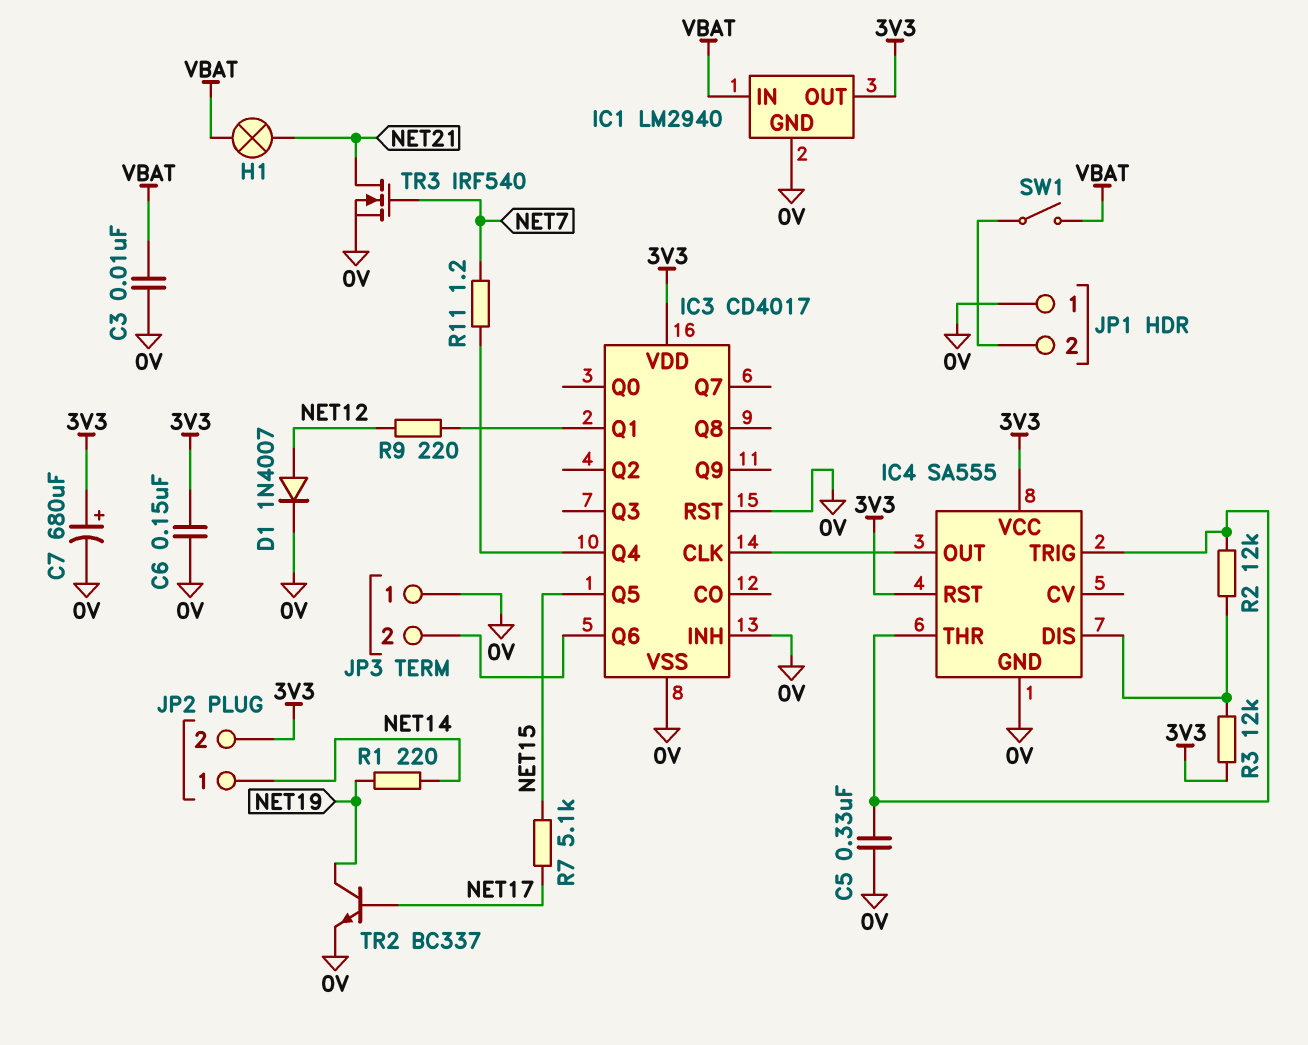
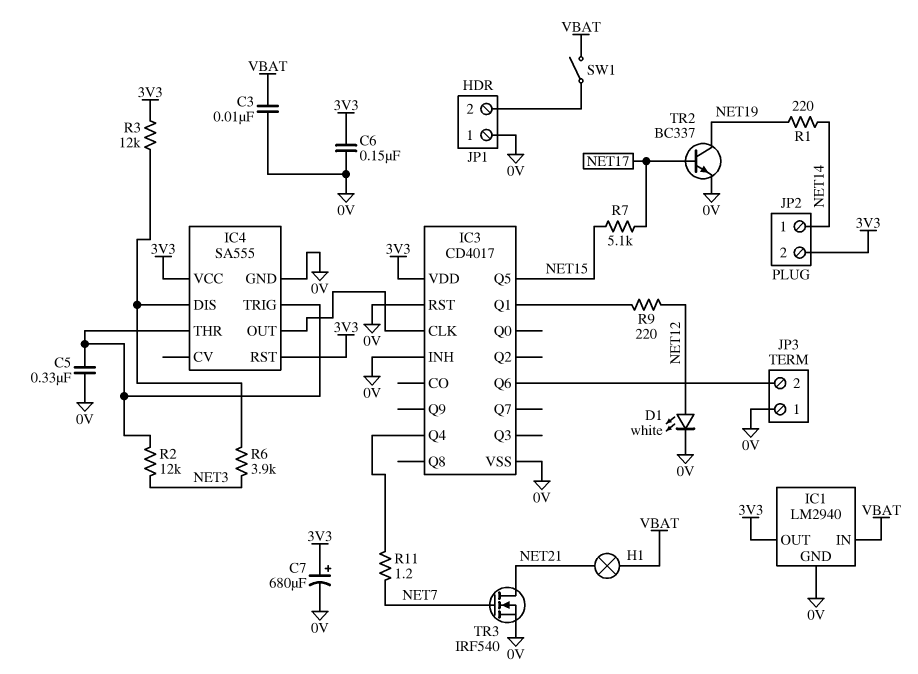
D1: diode 1N4007 (A NET12, K 0V) -> LED white (A NET12, K 0V)
R2: 12k (IC4/DIS, IC4/THR) -> 12k (IC4/THR, NET3)
R6: none -> 3.9k (IC4/DIS, NET3)

